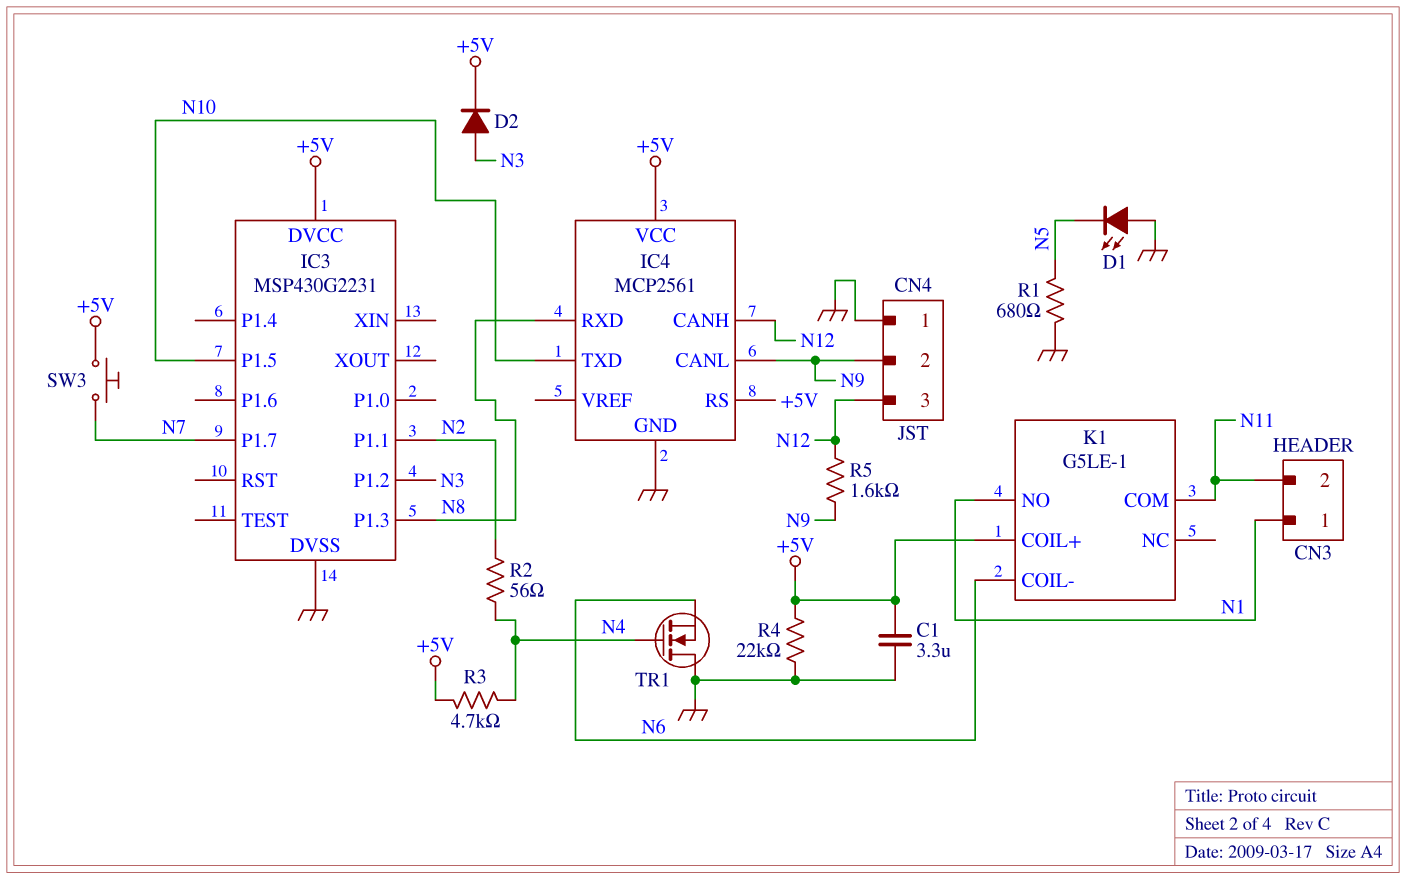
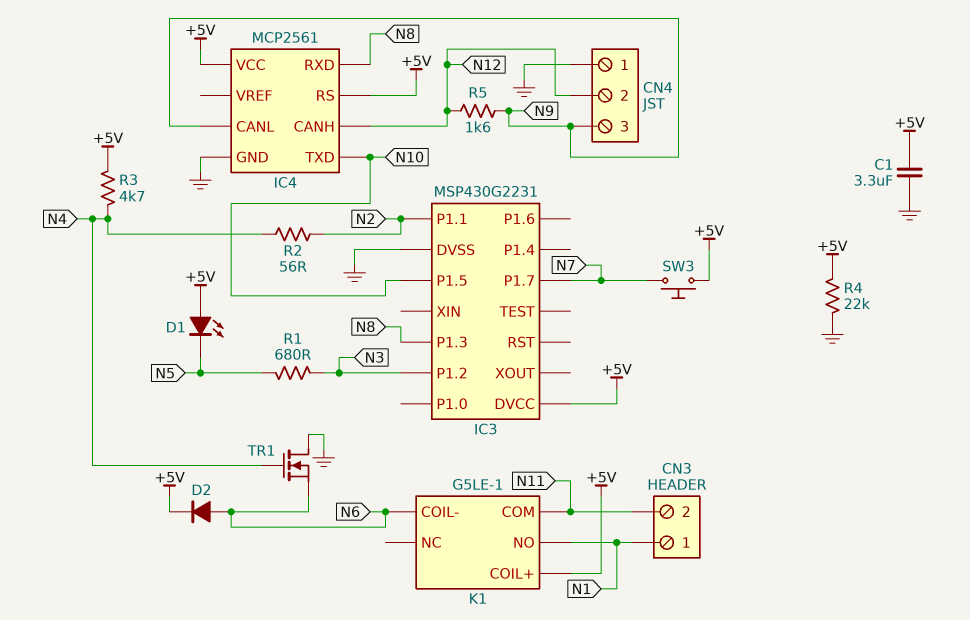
CN4 pin 2: N9 -> N12
CN4 pin 3: N12 -> N9
D1: LED (A GND, K N5) -> LED (A +5V, K N5)
D2: diode (A N3, K +5V) -> diode (A N6, K +5V)
R1: 680 (GND, N5) -> 680 (N3, N5)

